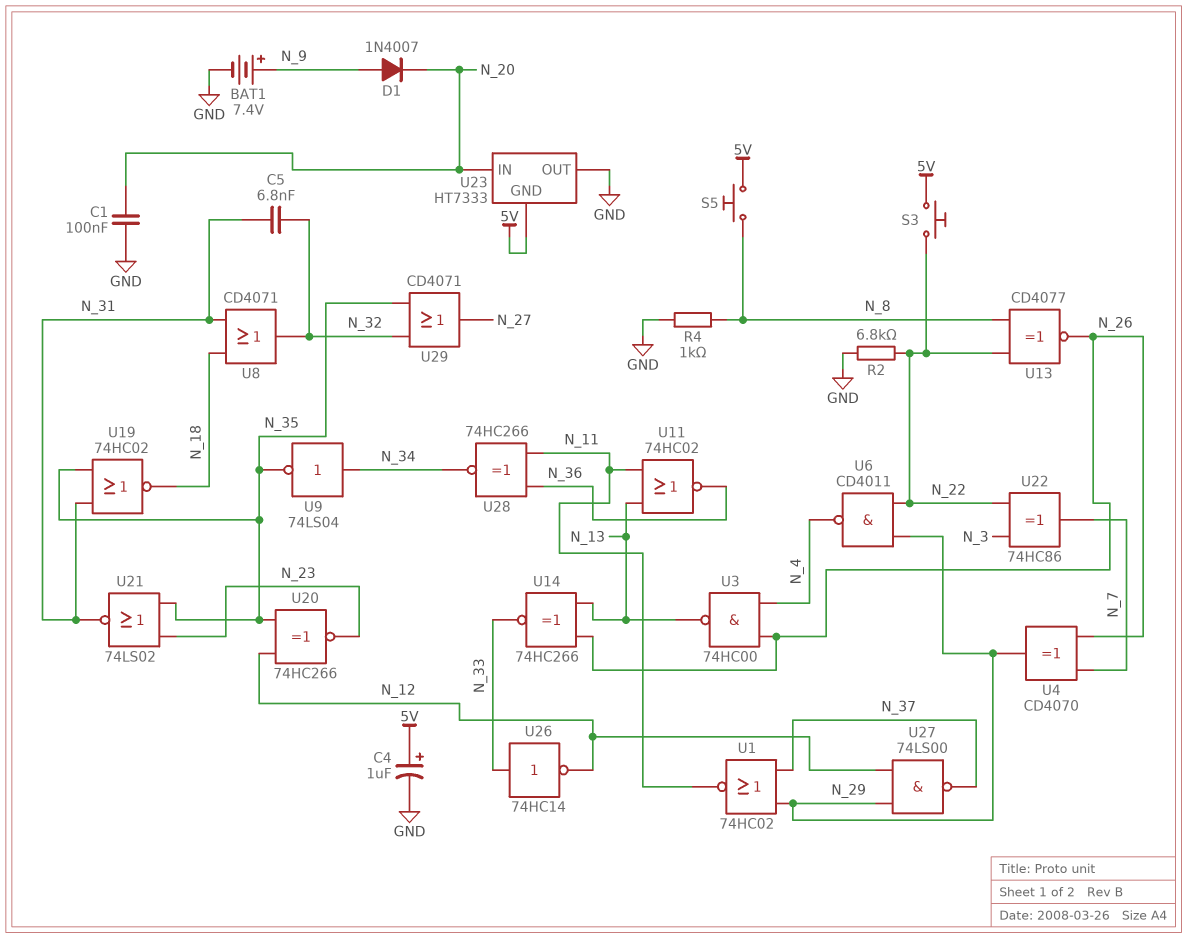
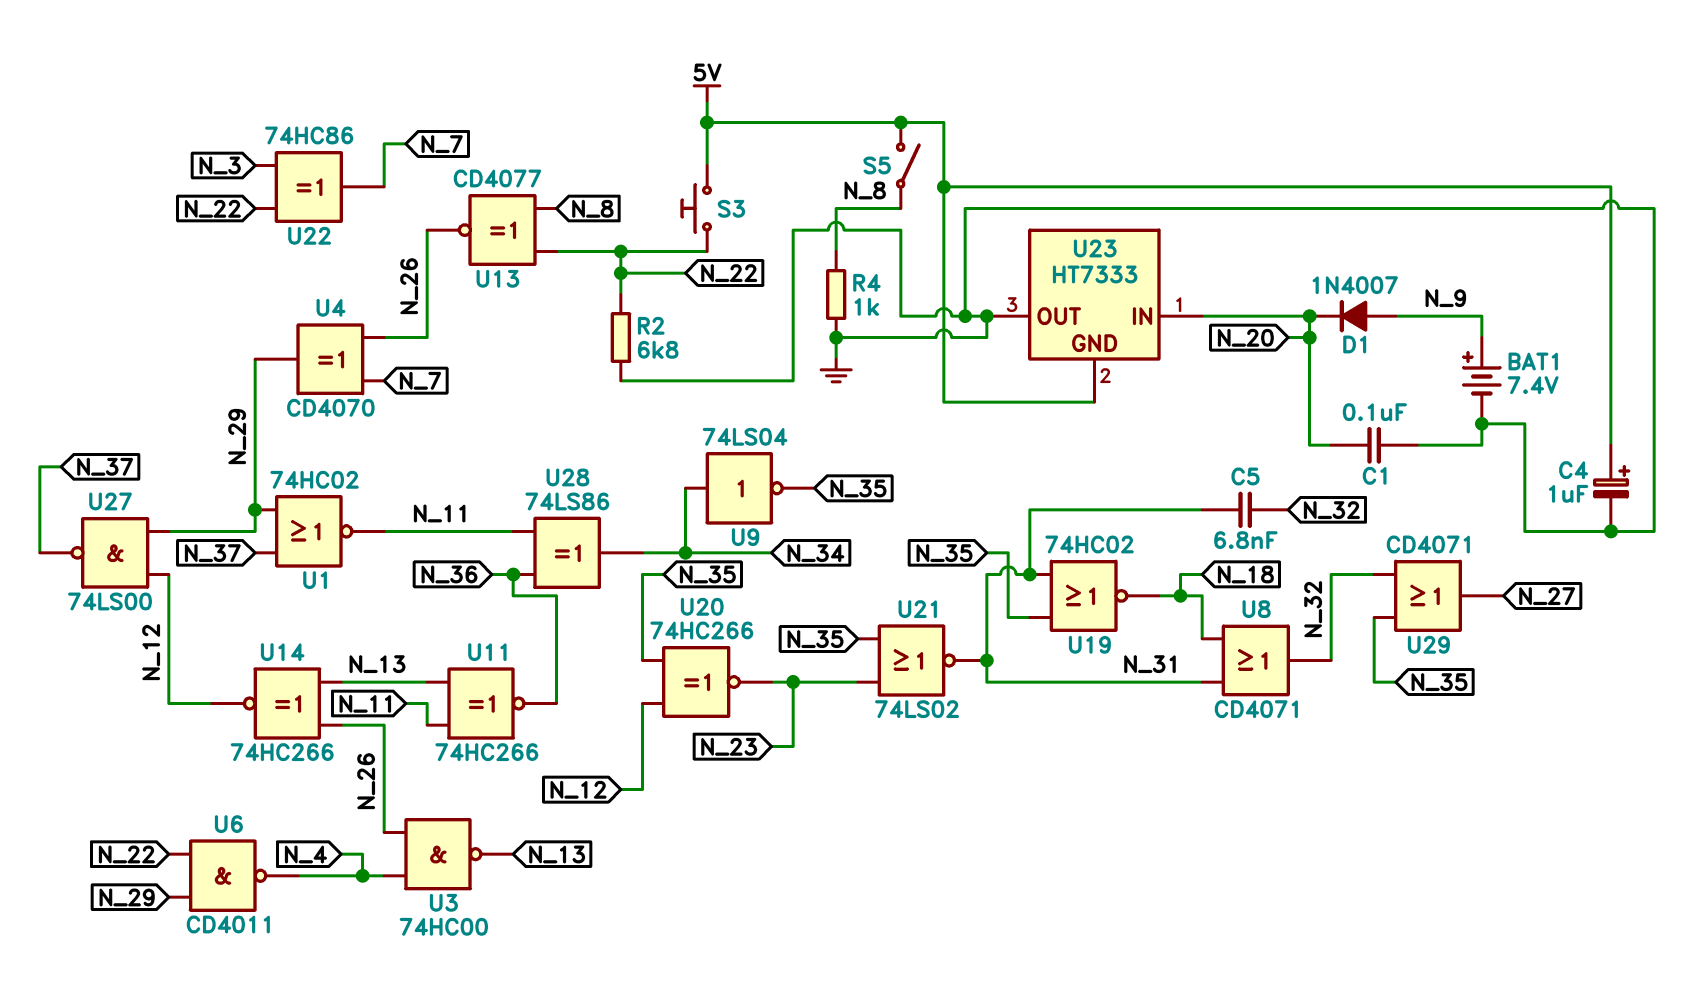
S5: button (5V, N_8) -> switch (5V, N_8)
U11: NOR 74HC02 (in N_11, in N_13, out N_36) -> XNOR 74HC266 (in N_11, in N_13, out N_36)
U14: XNOR 74HC266 (in N_13, in N_26, out N_33) -> XNOR 74HC266 (in N_13, in N_26, out N_12)
U26: NOT 74HC14 (in N_33, out N_12) -> none
U28: XNOR 74HC266 (in N_11, in N_36, out N_34) -> XOR 74LS86 (in N_11, in N_36, out N_34)

